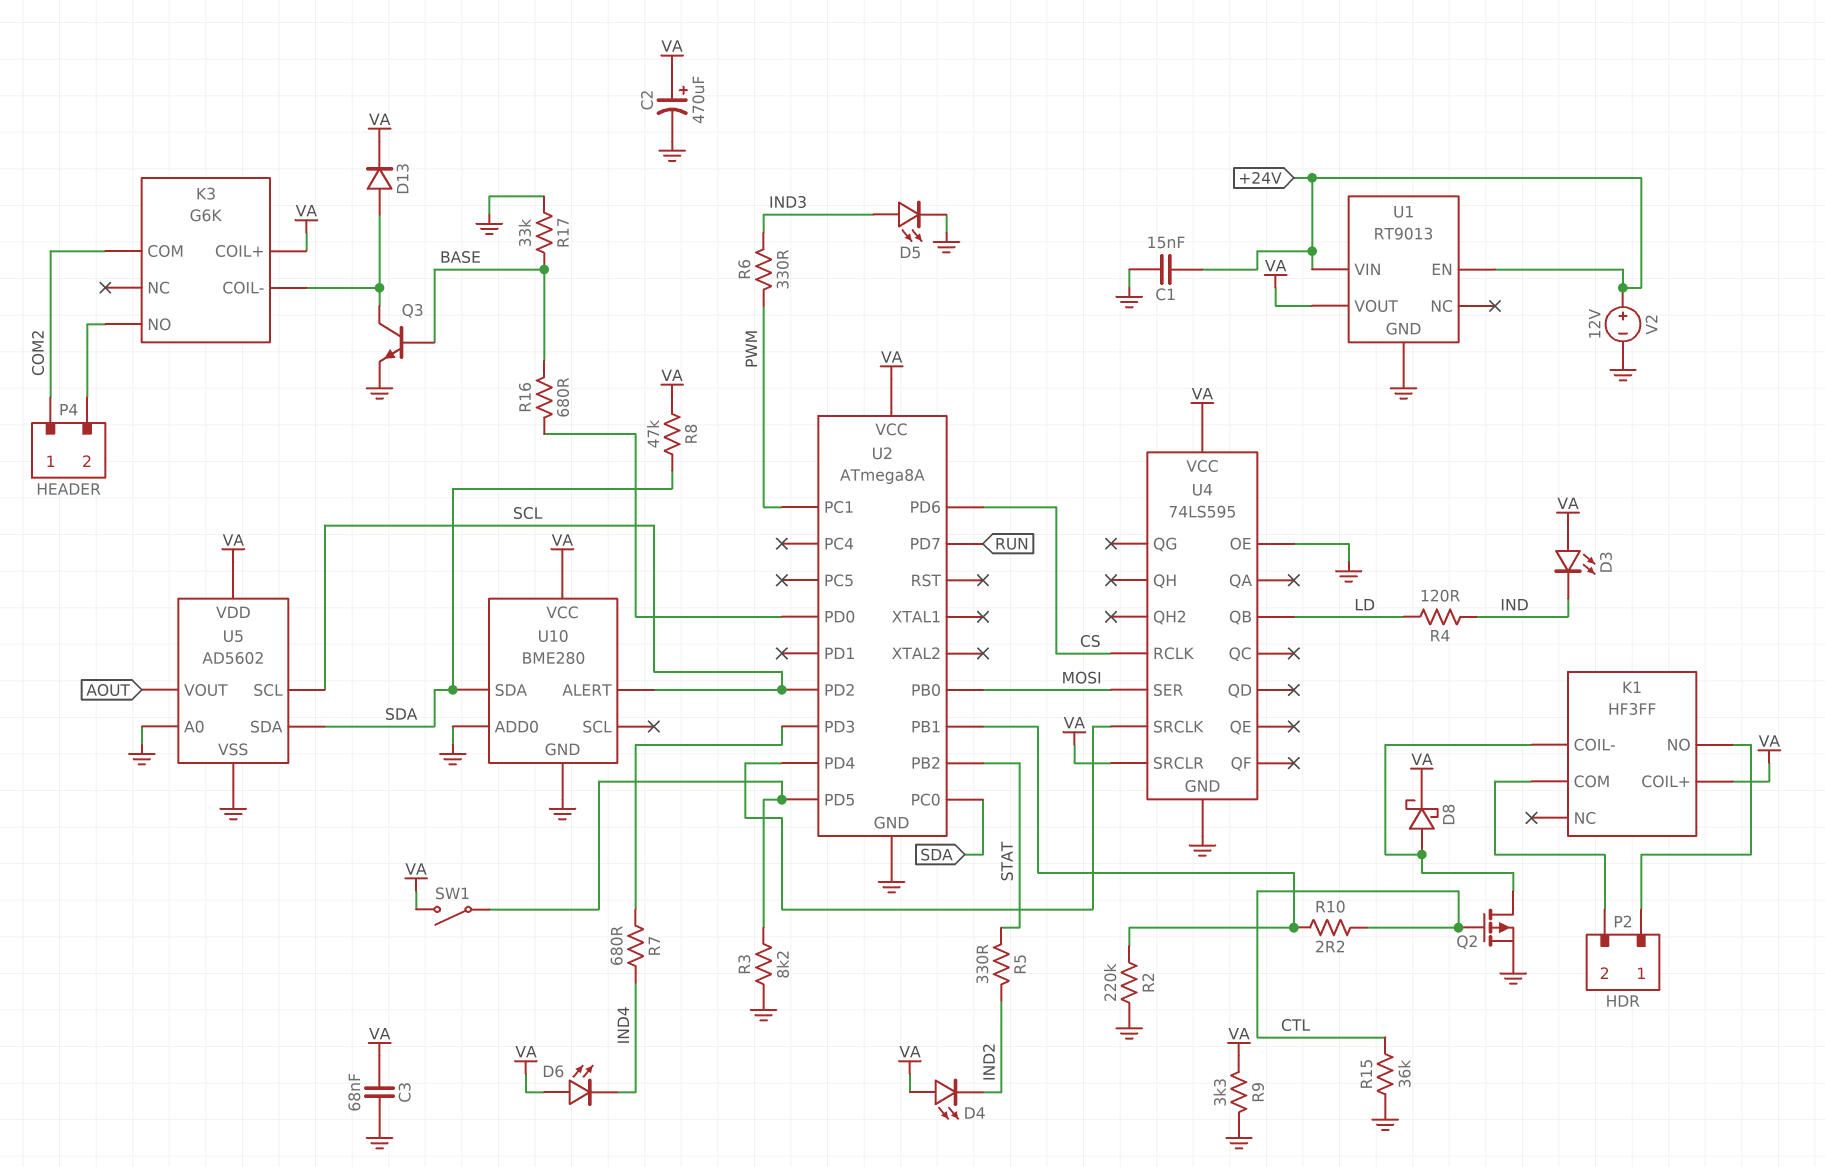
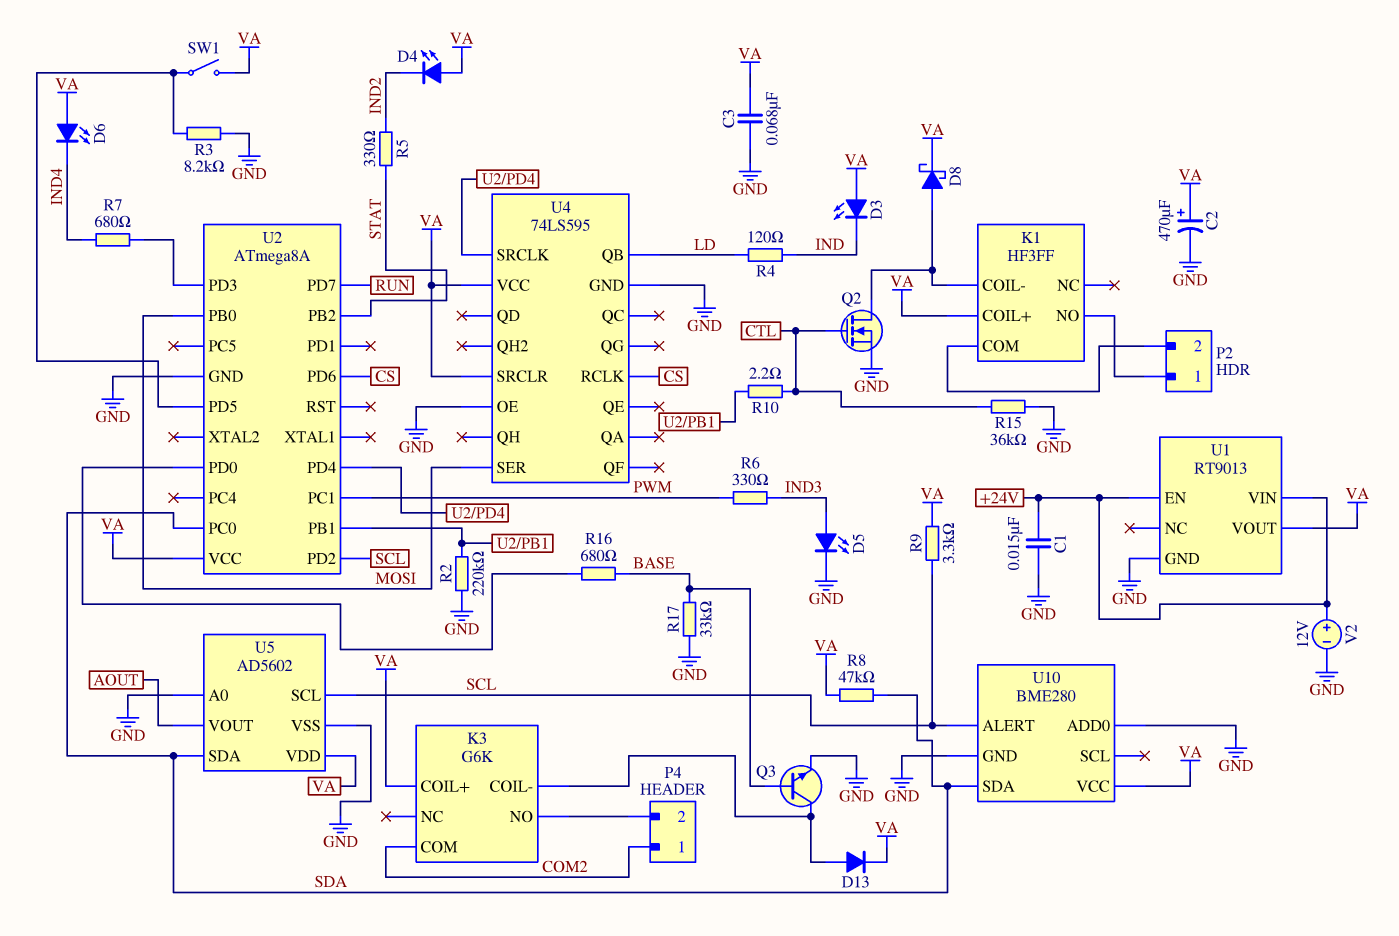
Q2: PMOS (G CTL, D K1/COIL-, S GND) -> NMOS (G CTL, D K1/COIL-, S GND)
R9: 3.3k (GND, VA) -> 3.3k (SCL, VA)

